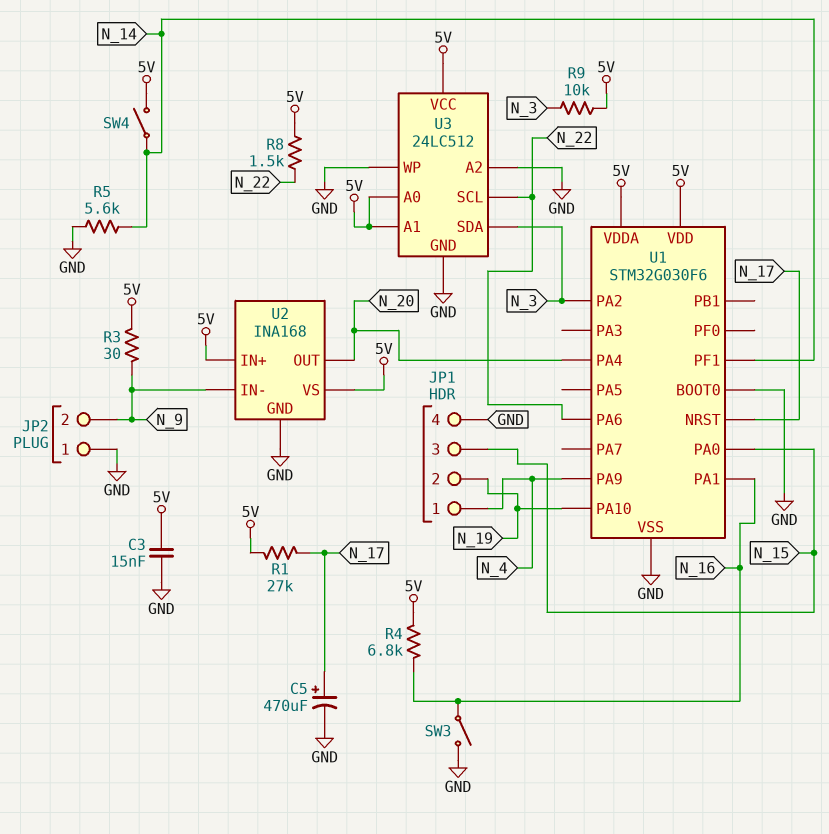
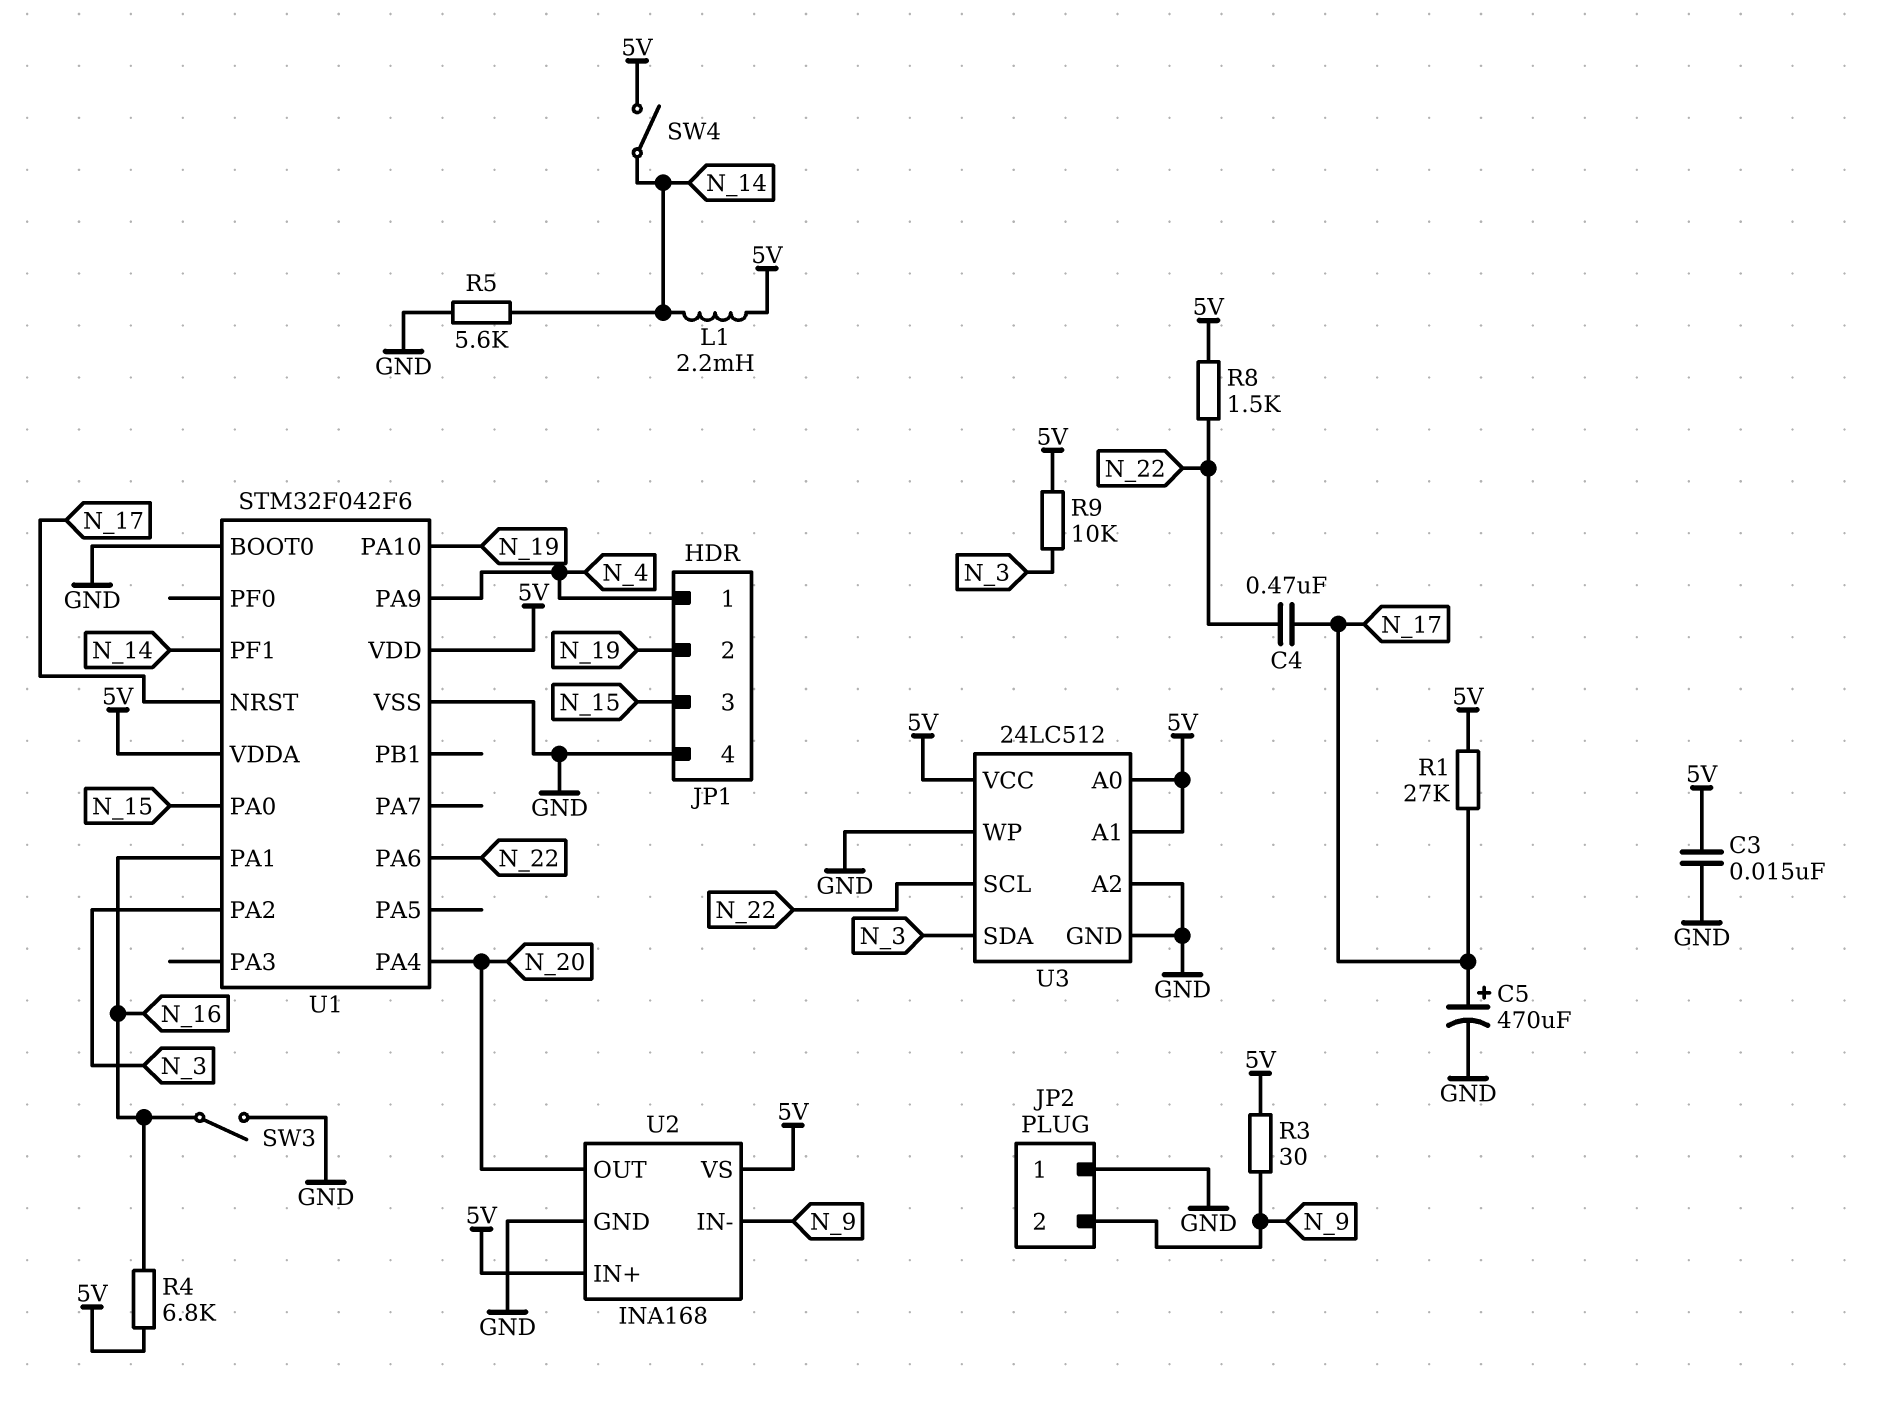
C4: none -> 470nF (N_17, N_22)
L1: none -> 2.2mH (5V, N_14)
U1: STM32G030F6 -> STM32F042F6

